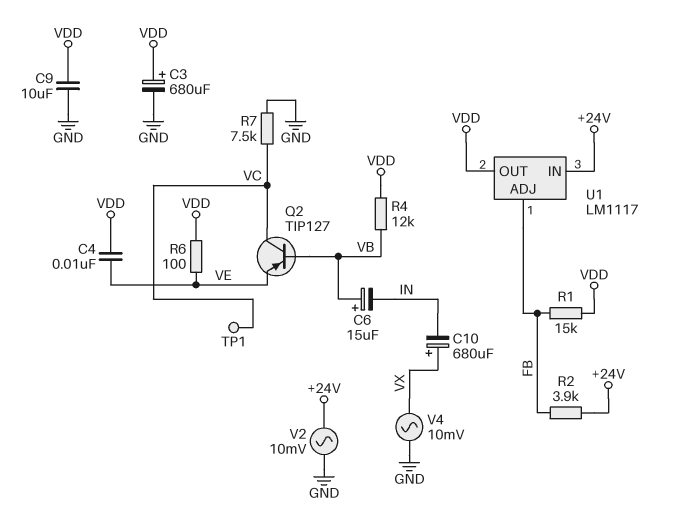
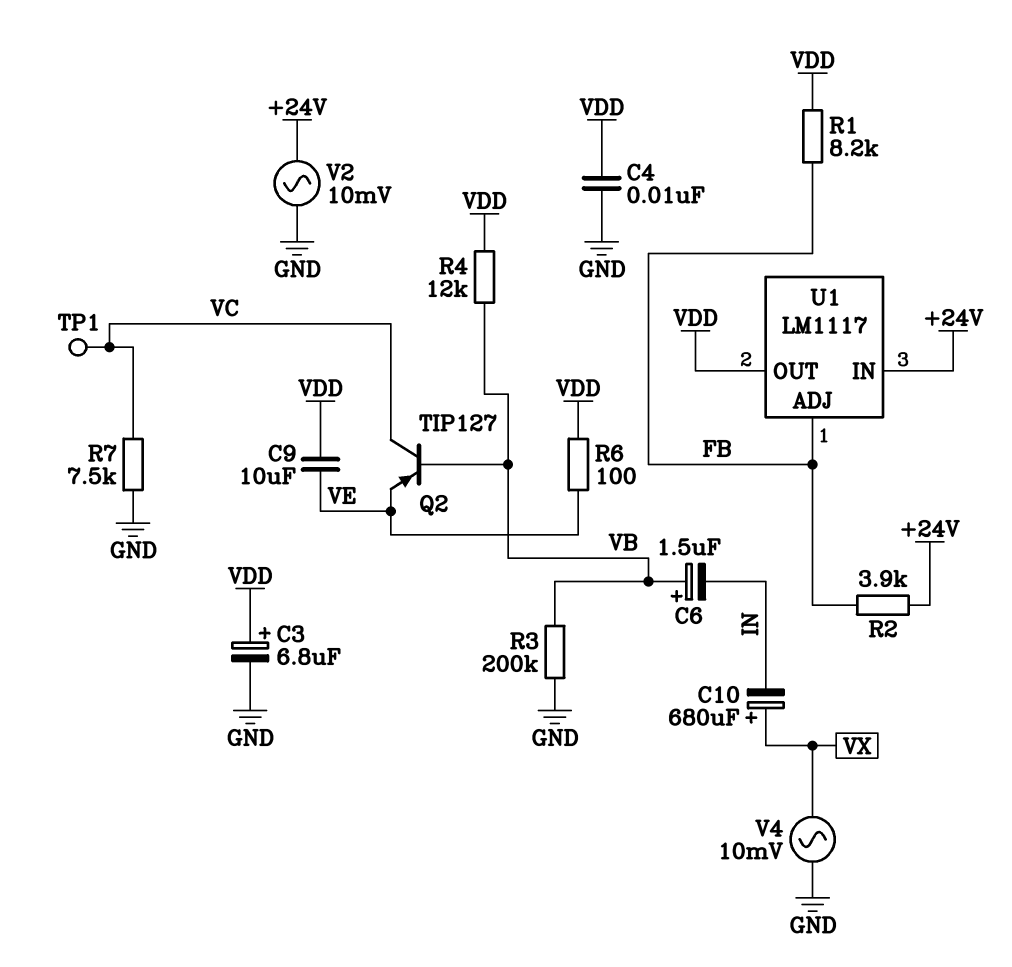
C3: 680uF (plus VDD, minus GND) -> 6.8uF (plus VDD, minus GND)
C4: 10nF (VDD, VE) -> 10nF (GND, VDD)
C6: 15uF (plus VB, minus IN) -> 1.5uF (plus VB, minus IN)
C9: 10uF (GND, VDD) -> 10uF (VDD, VE)
R1: 15k (FB, VDD) -> 8.2k (FB, VDD)
R3: none -> 200k (GND, VB)

